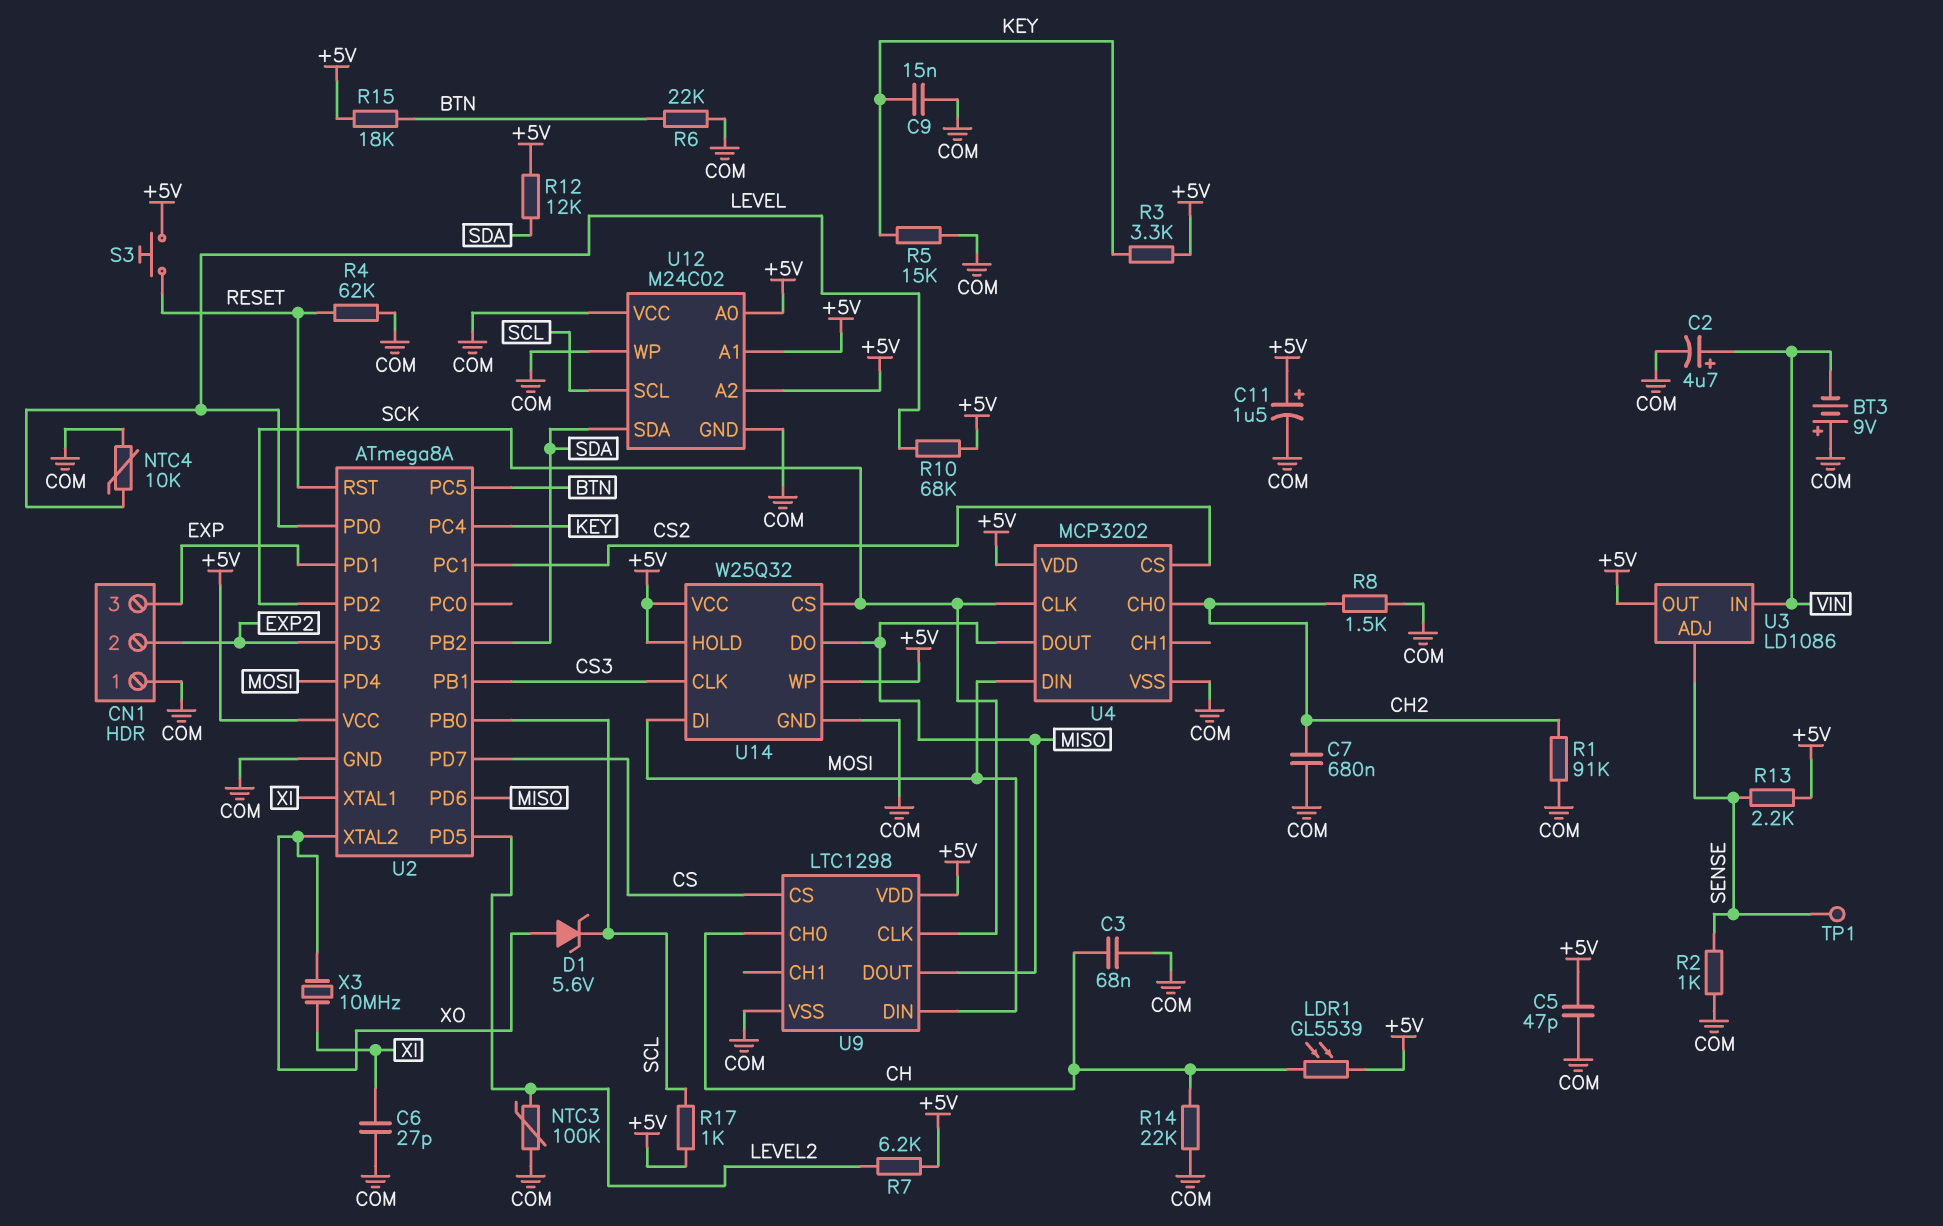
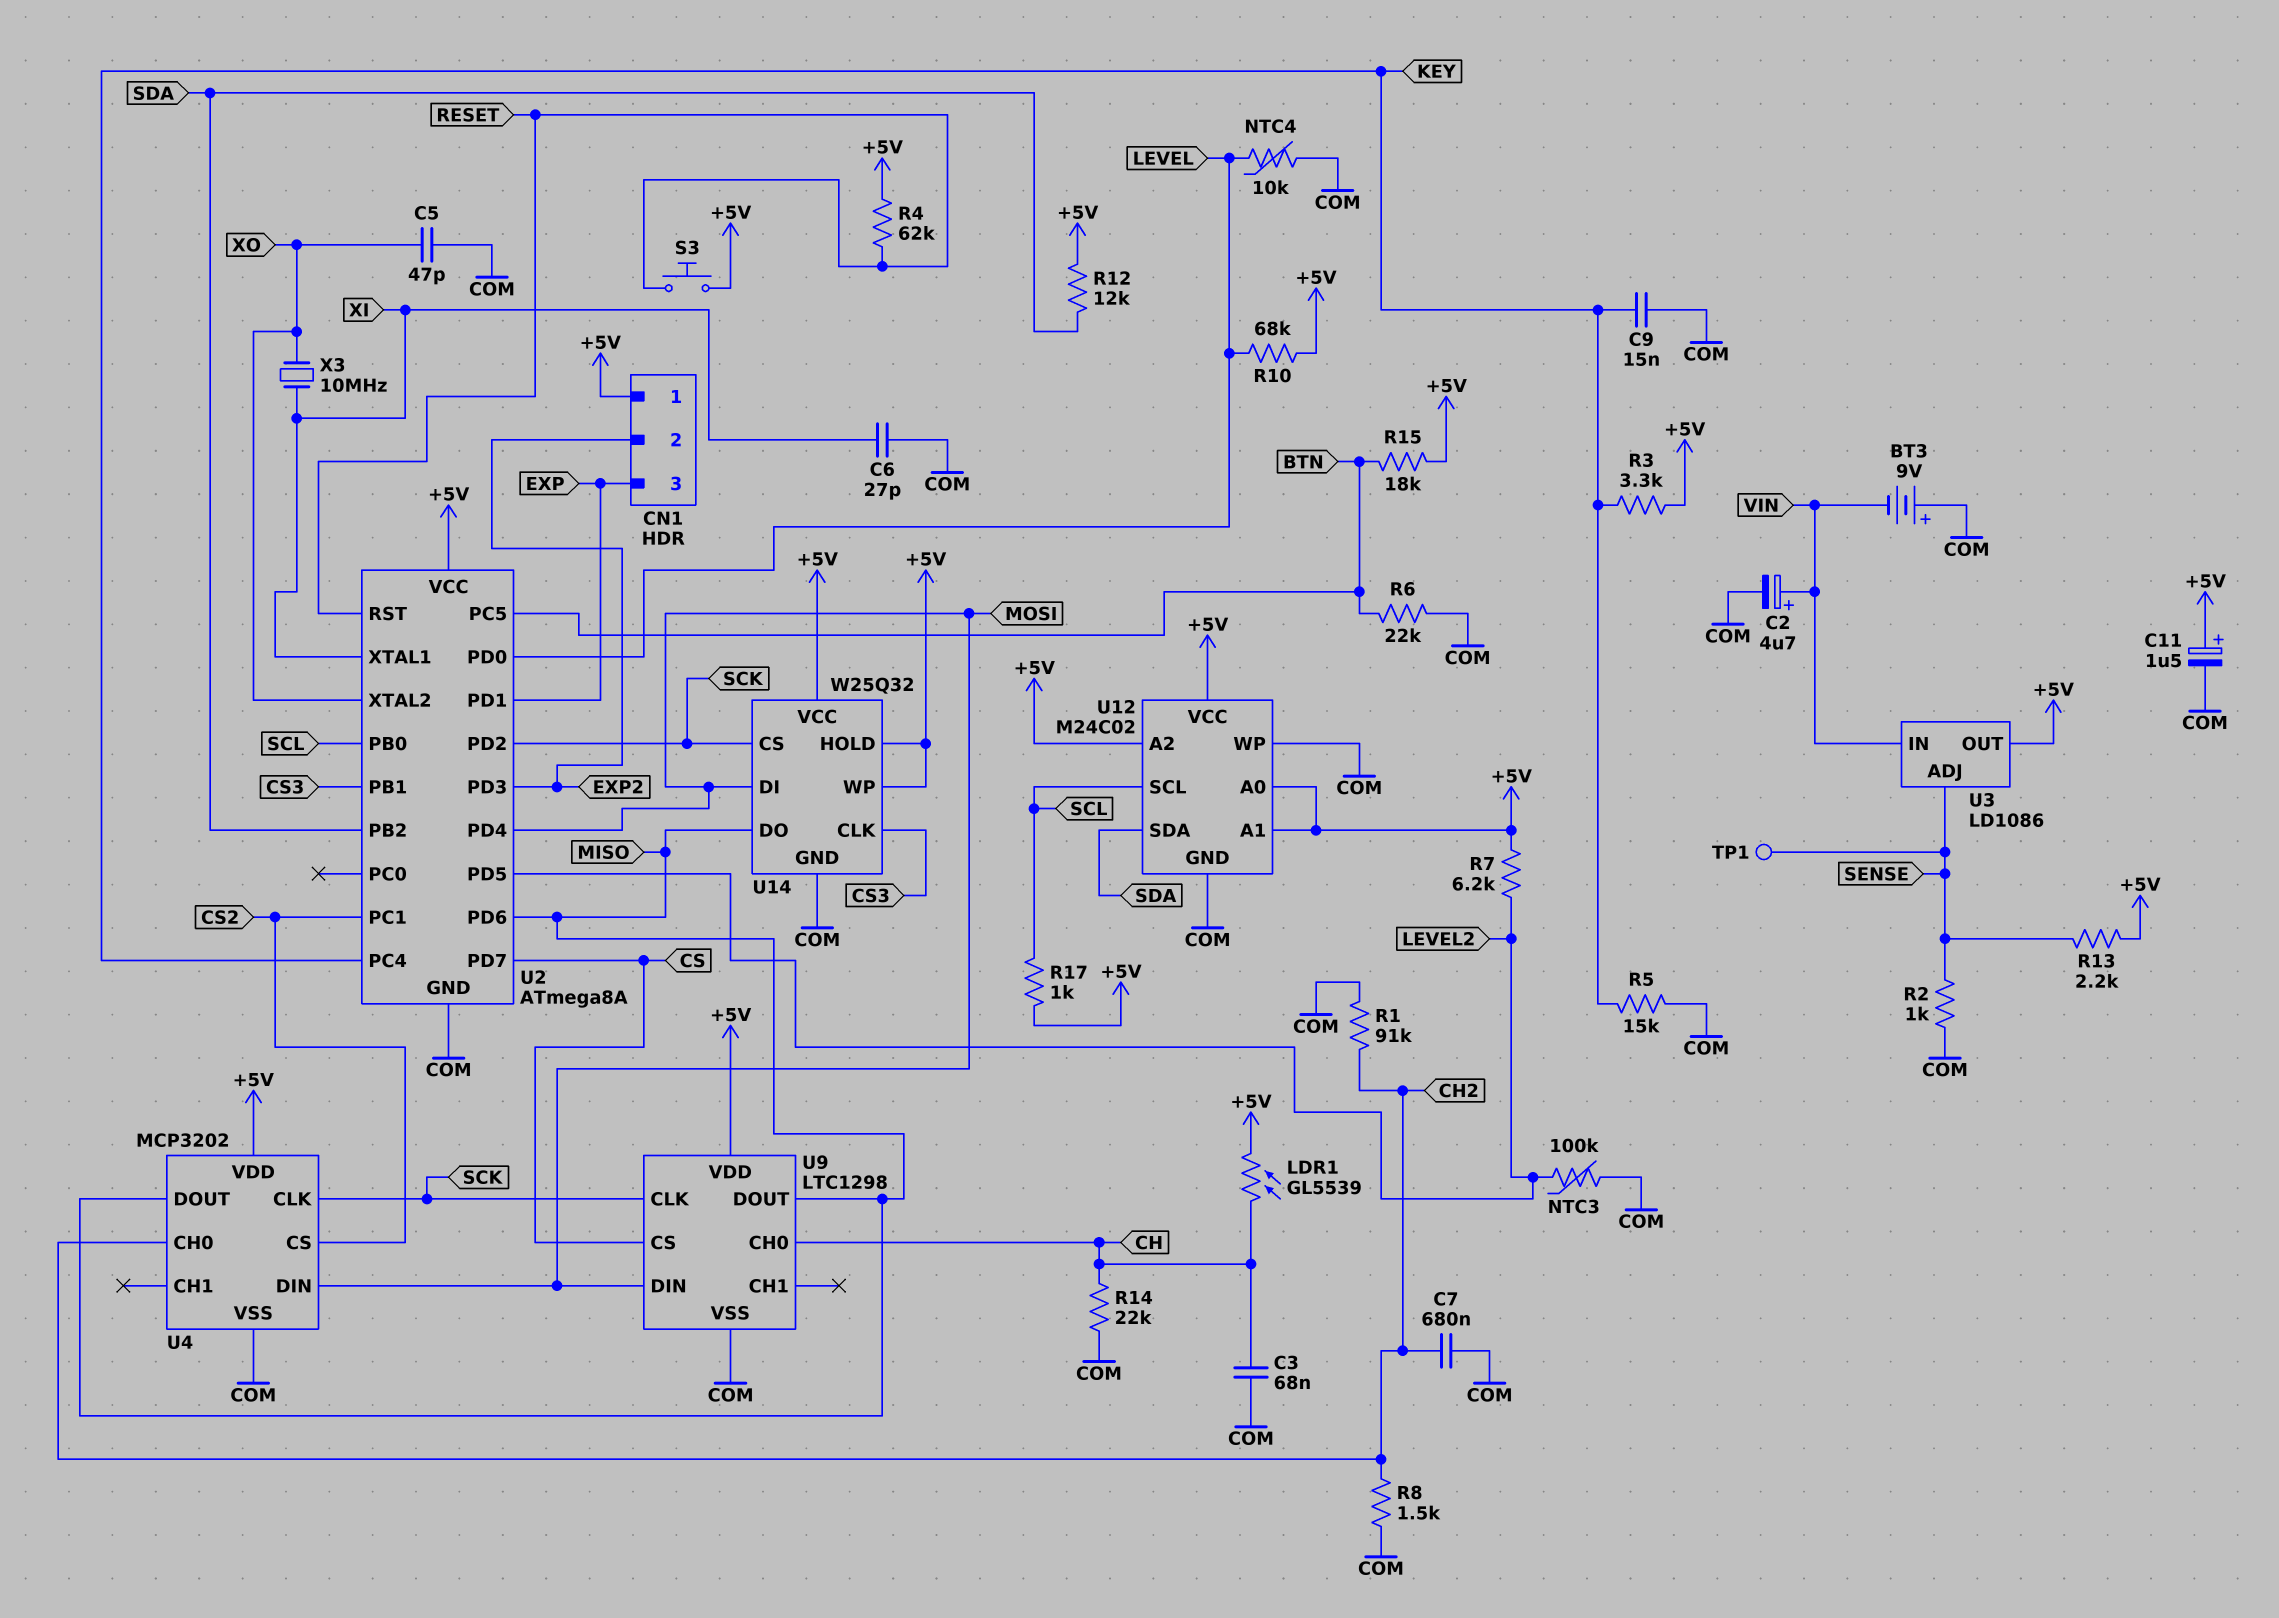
C5: 47pF (+5V, COM) -> 47pF (COM, XO)
CN1 pin 1: COM -> +5V
D1: zener 5.6V (A XO, K SCL) -> none
R4: 62k (COM, RESET) -> 62k (+5V, RESET)
U12 pin VCC: COM -> +5V

